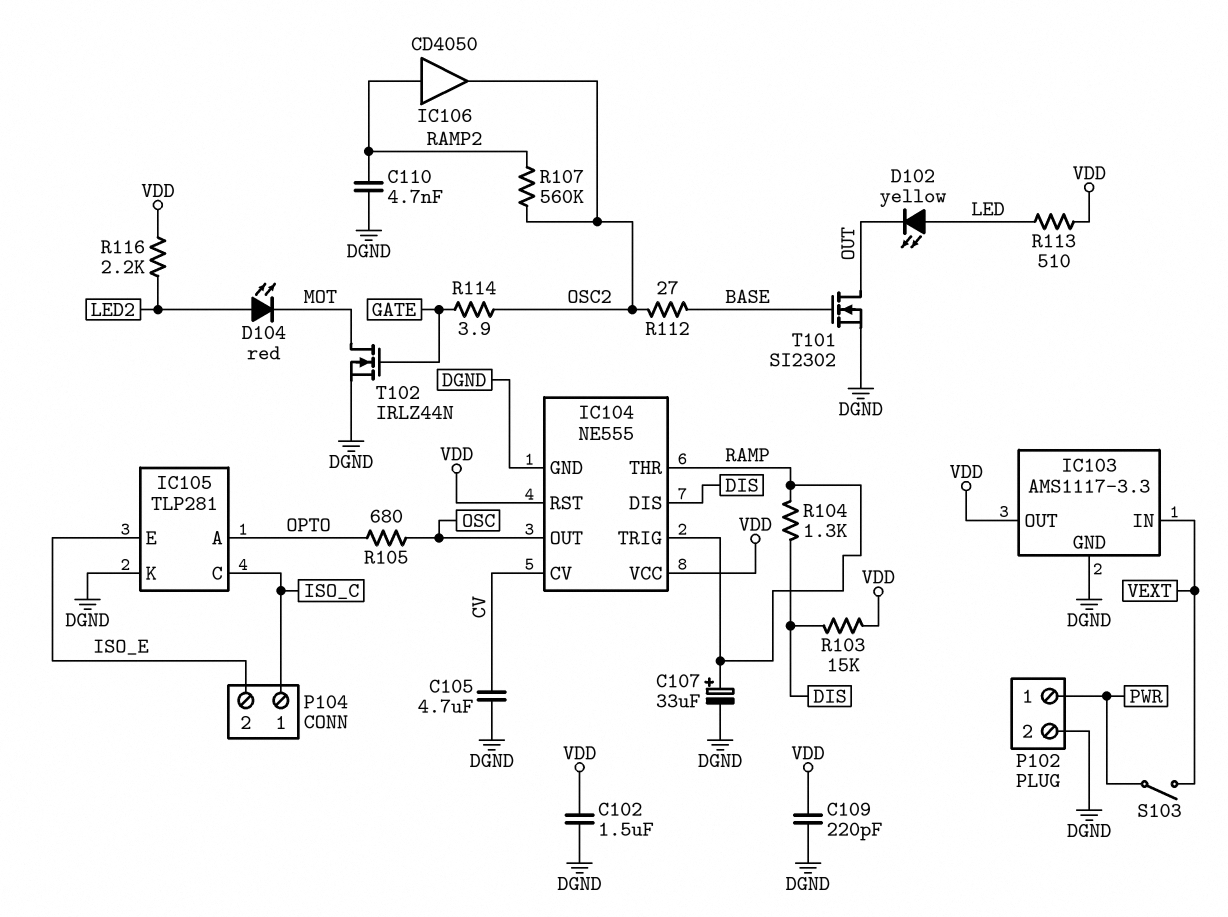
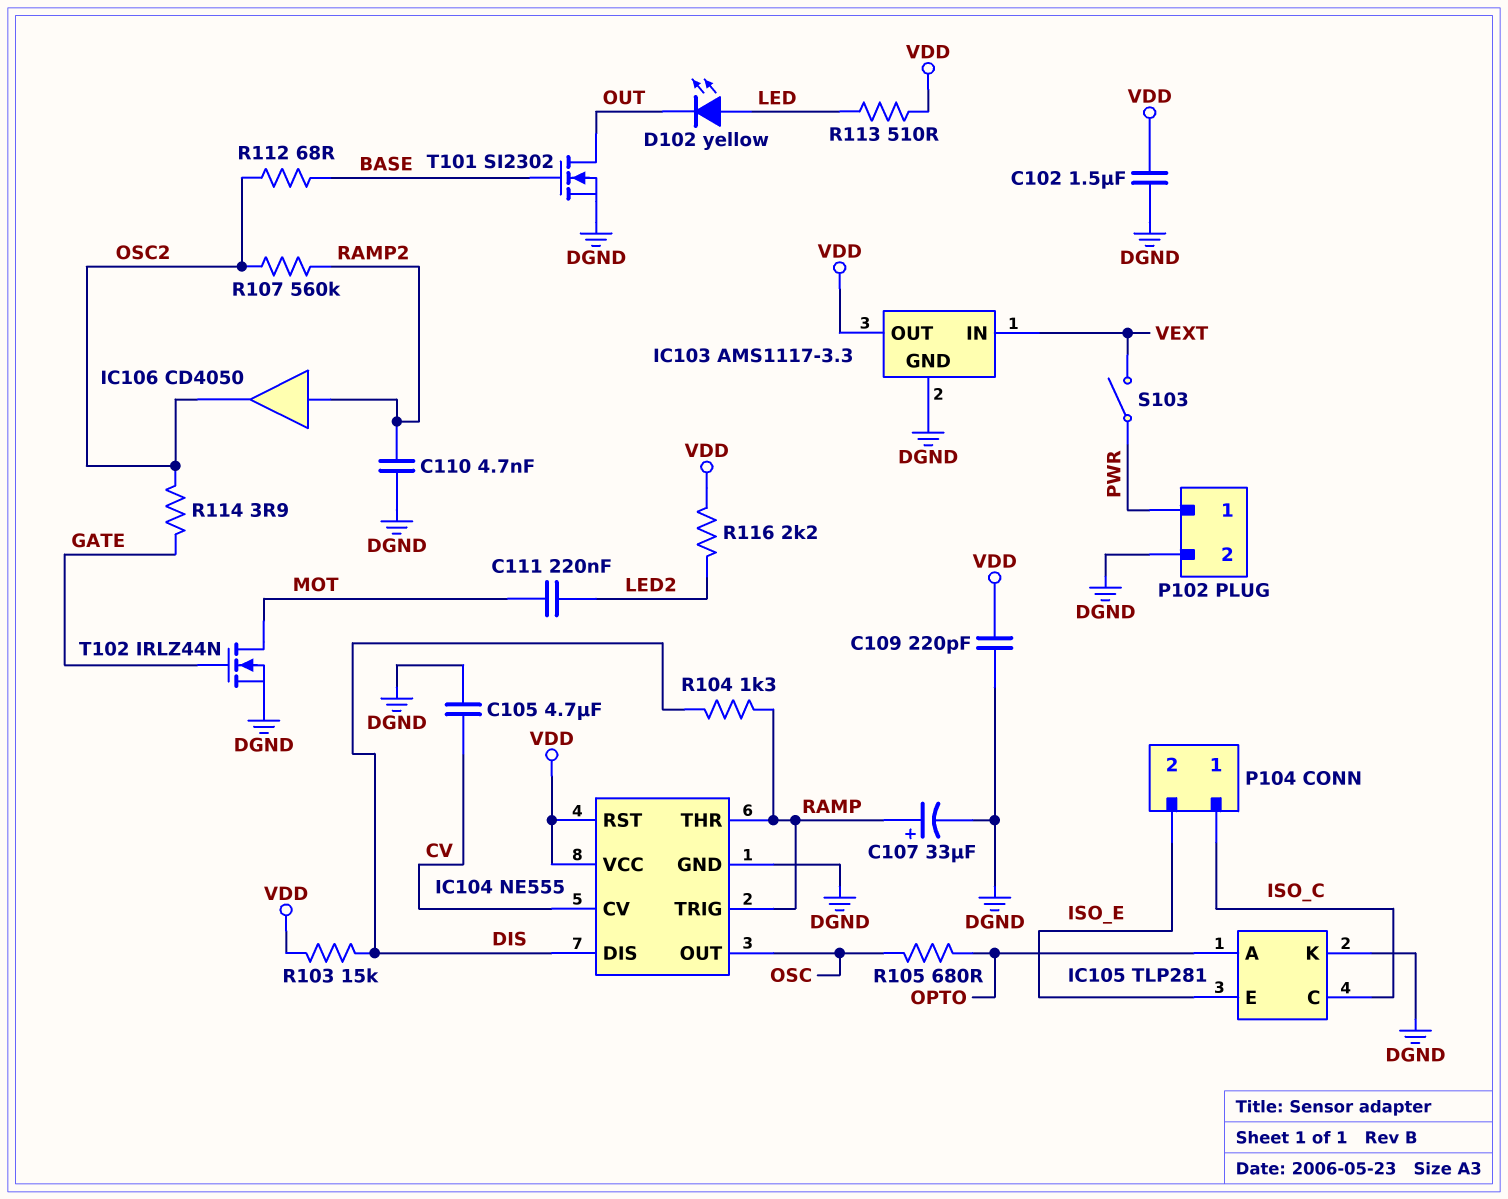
C111: none -> 220nF (LED2, MOT)
D104: LED red (A LED2, K MOT) -> none
R112: 27 (BASE, OSC2) -> 68 (BASE, OSC2)

